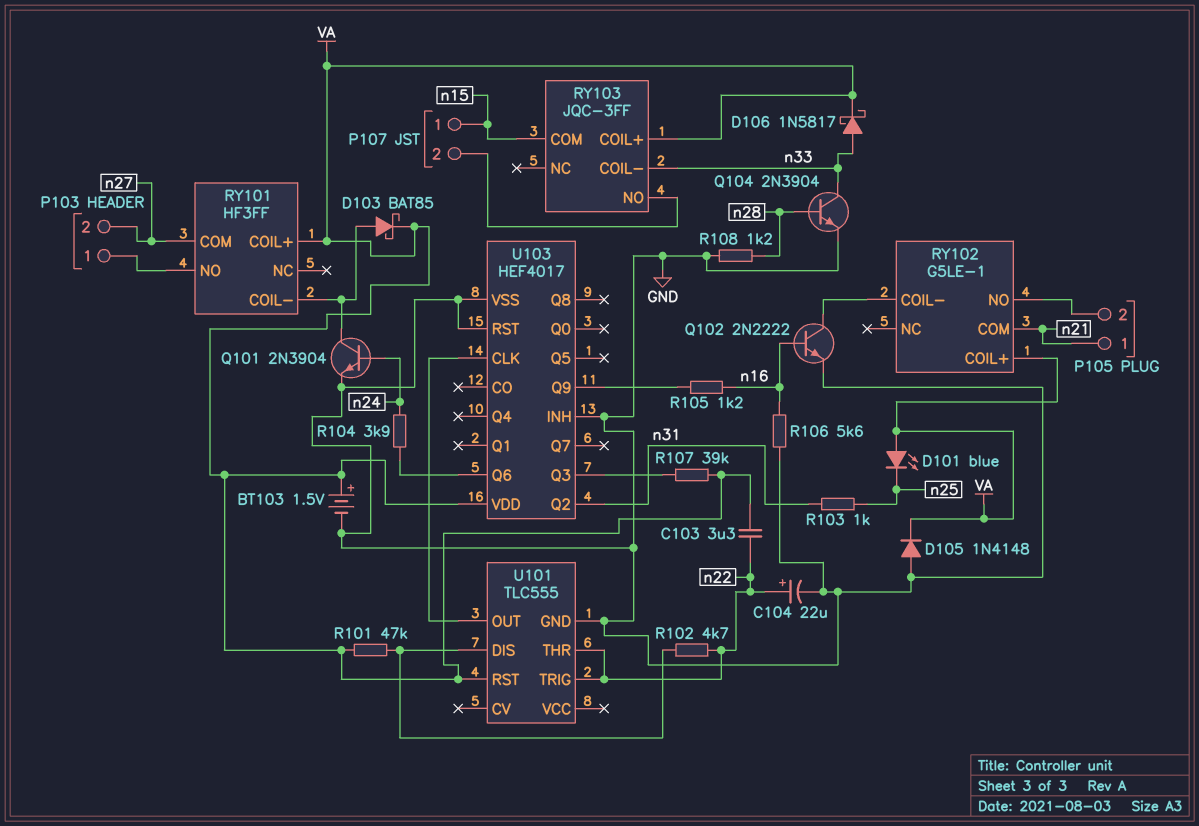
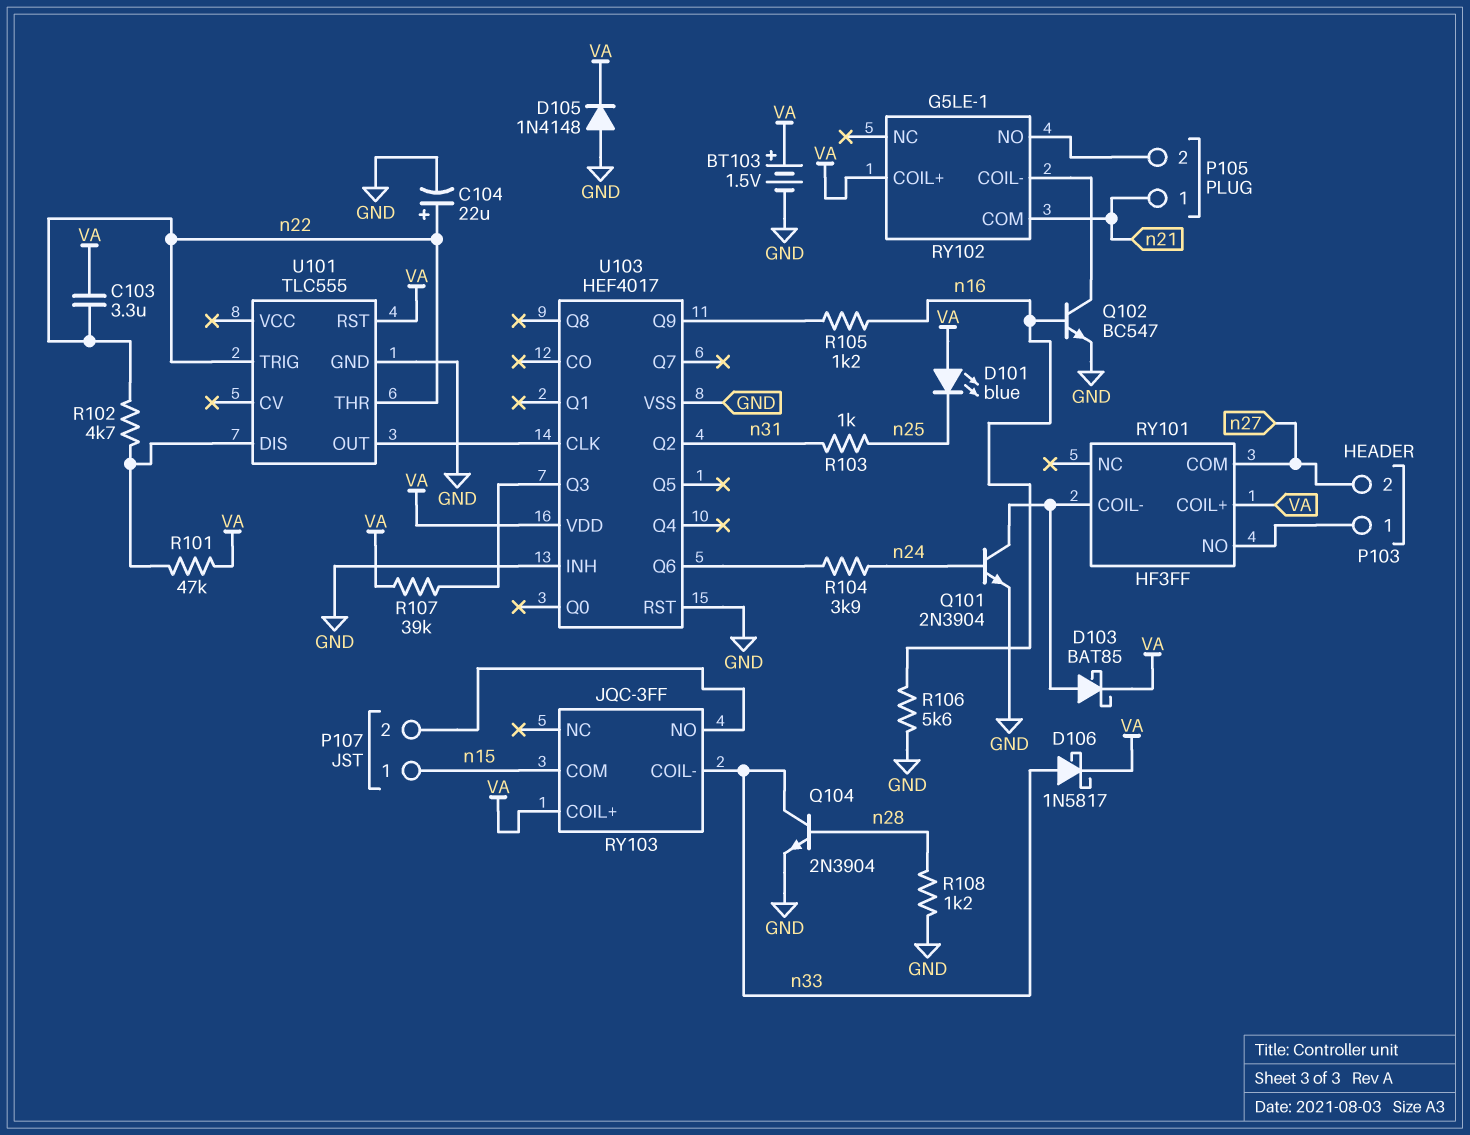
Q102: NPN 2N2222 (B n16, C RY102/COIL-, E GND) -> NPN BC547 (B n16, C RY102/COIL-, E GND)

